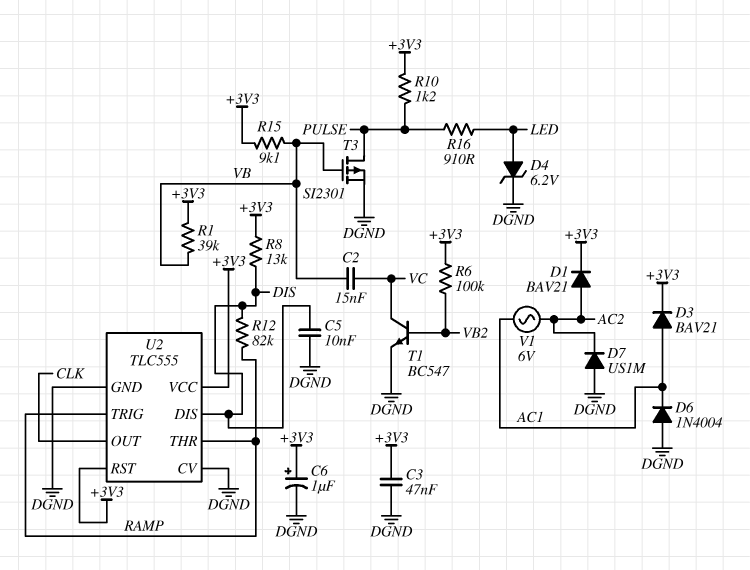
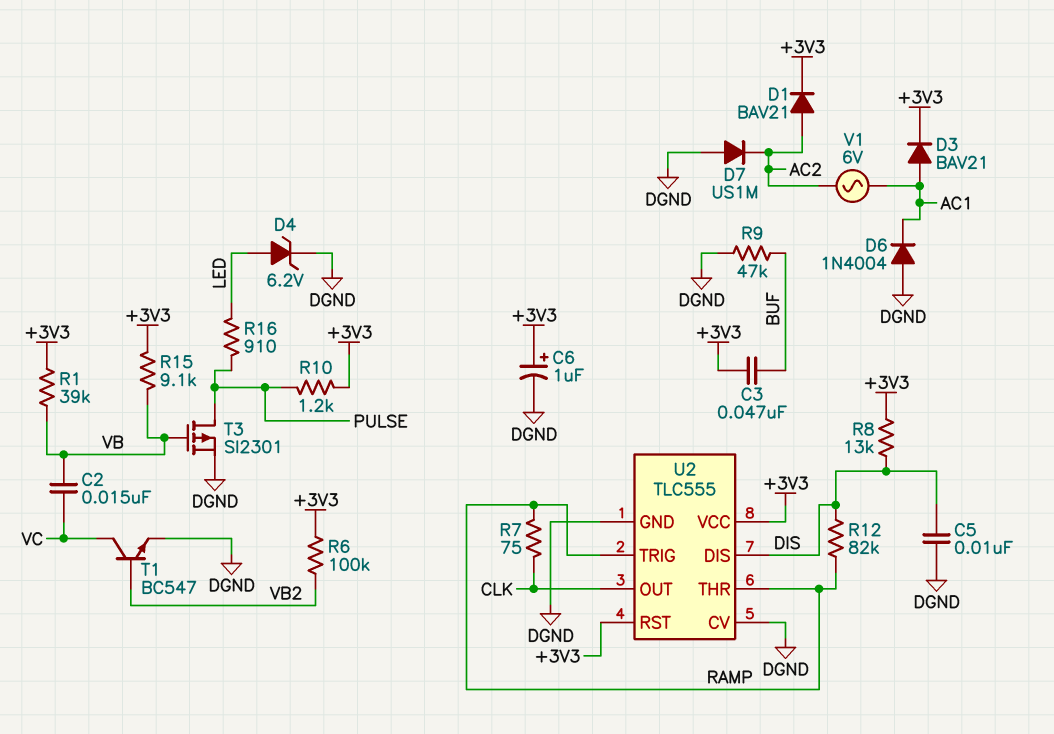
C3: 47nF (+3V3, DGND) -> 47nF (+3V3, BUF)
R7: none -> 75 (CLK, RAMP)
R9: none -> 47k (BUF, DGND)

